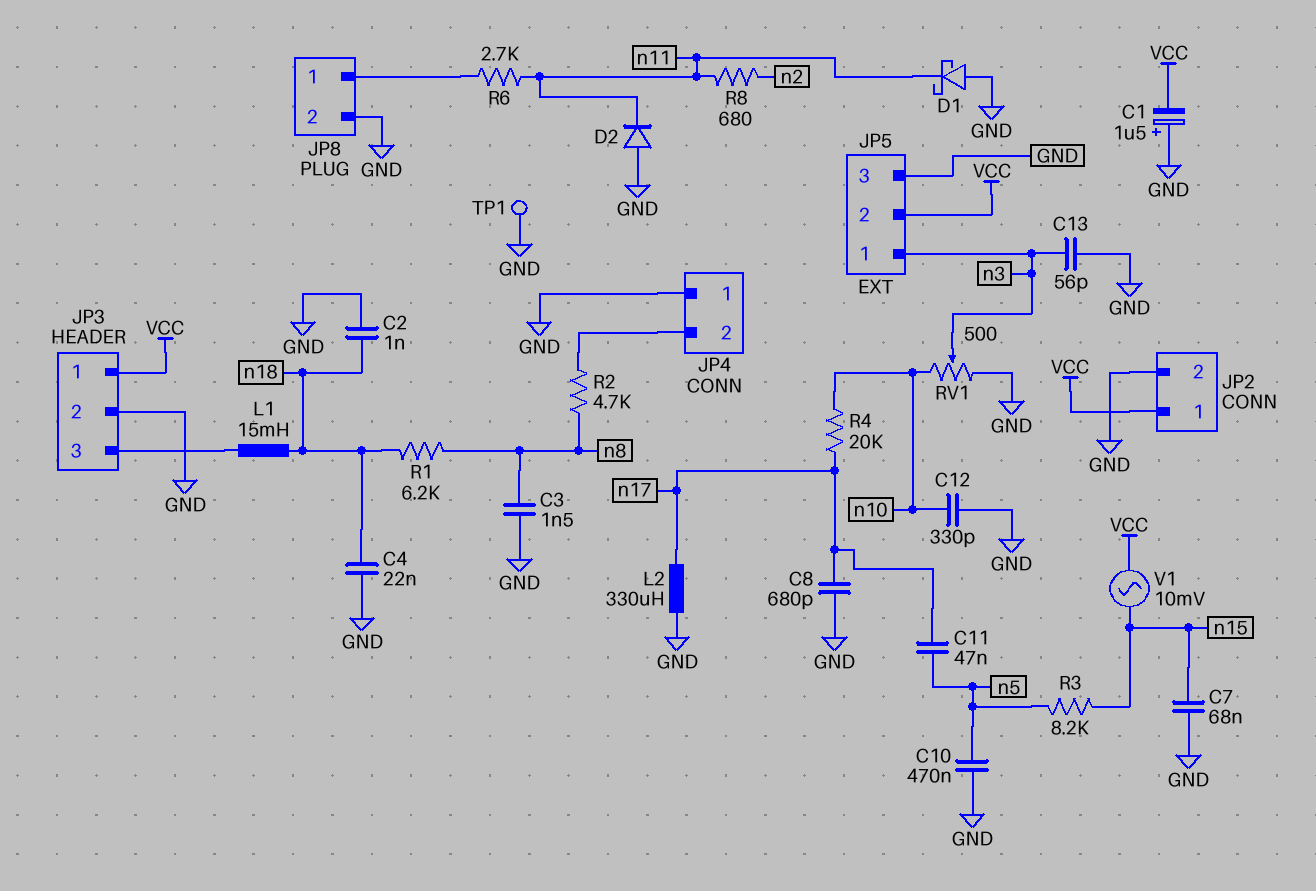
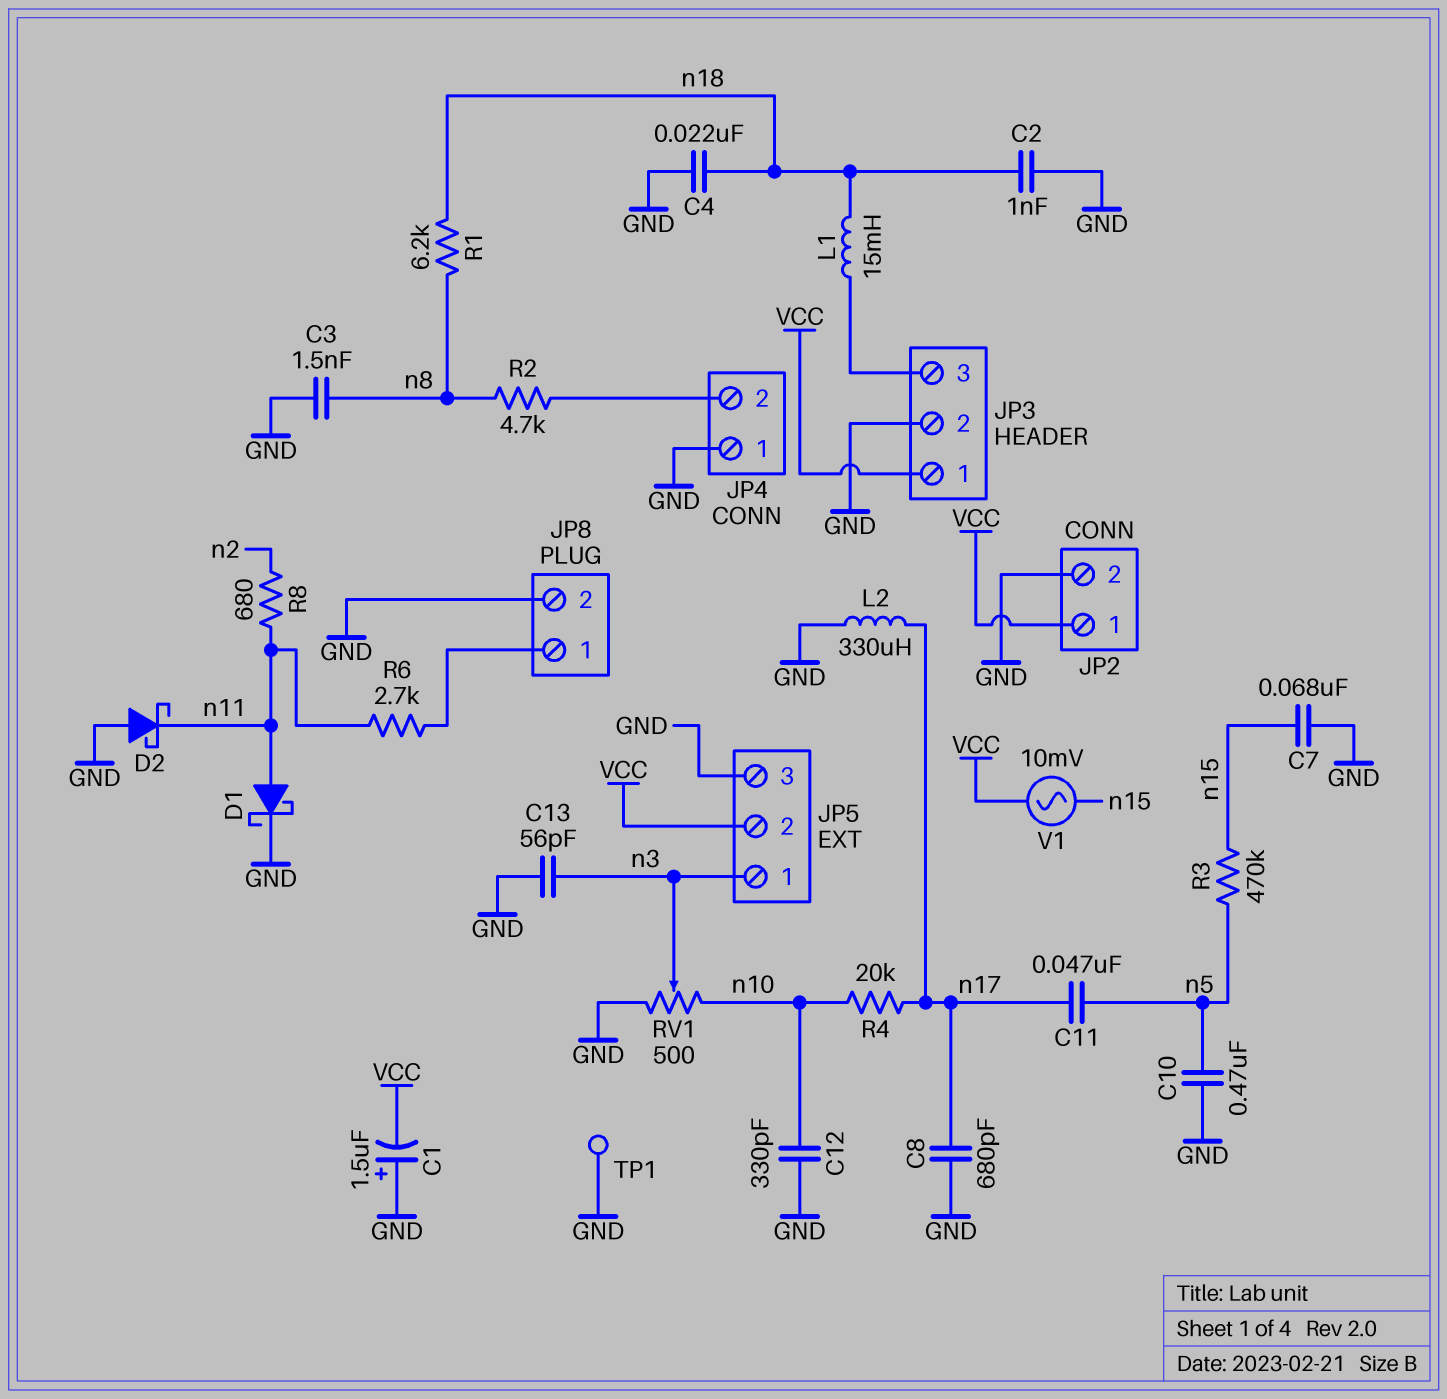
D1: schottky (A GND, K n11) -> schottky (A n11, K GND)
D2: diode (A GND, K n11) -> schottky (A GND, K n11)
R3: 8.2k (n5, n15) -> 470k (n5, n15)

